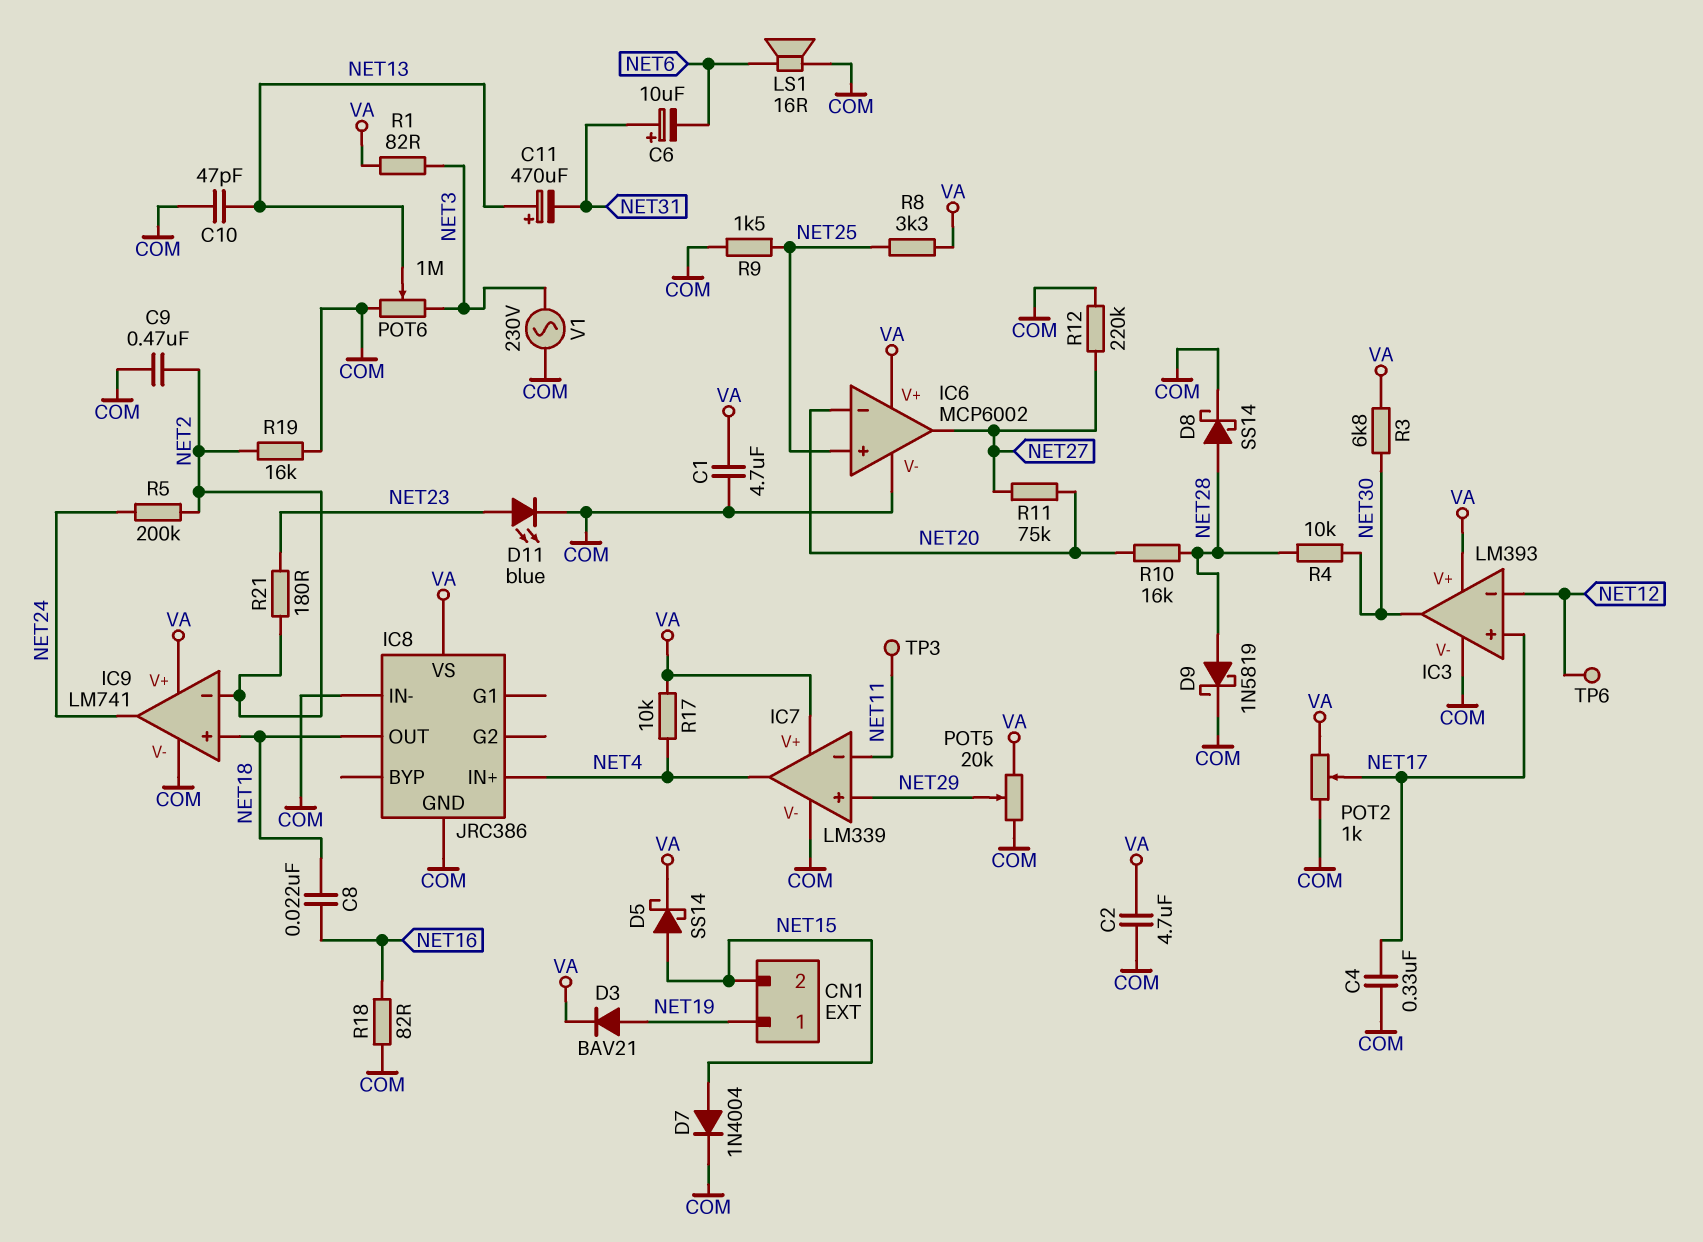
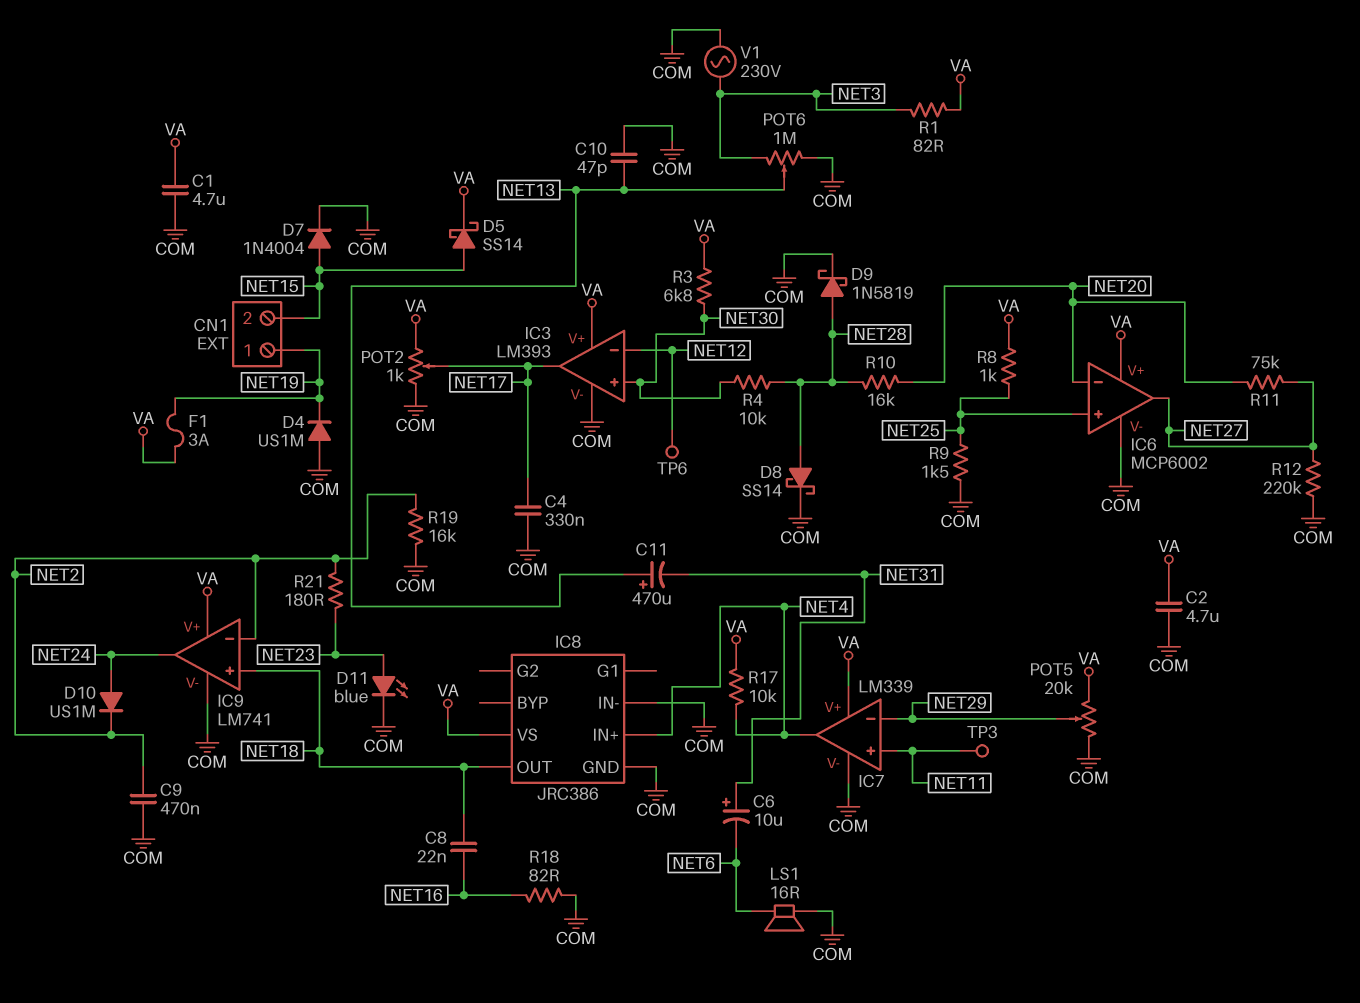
D3: diode BAV21 (A NET19, K VA) -> none
D4: none -> diode US1M (A COM, K NET19)
D10: none -> diode US1M (A NET24, K NET2)
F1: none -> 3A (NET19, VA)
IC3 pin in+: NET17 -> NET30
IC3 pin out: NET30 -> NET17
IC7 pin in+: NET29 -> NET11
IC7 pin in-: NET11 -> NET29
R5: 200k (NET2, NET24) -> none
R8: 3.3k (NET25, VA) -> 1k (NET25, VA)

